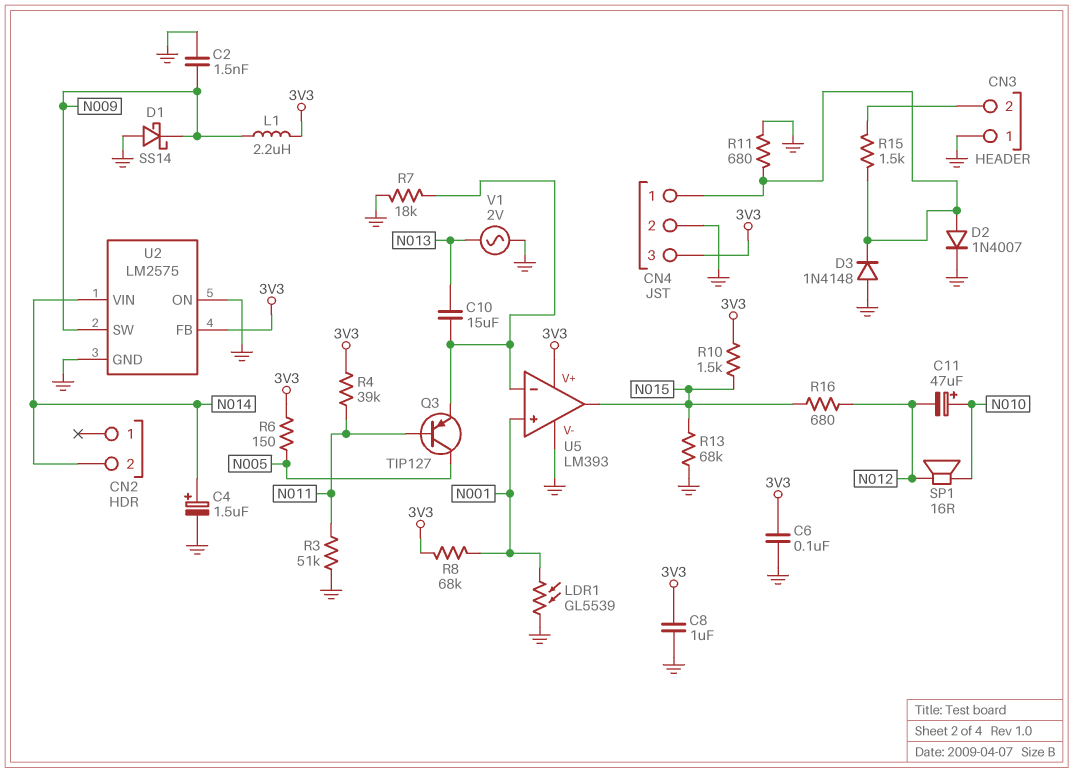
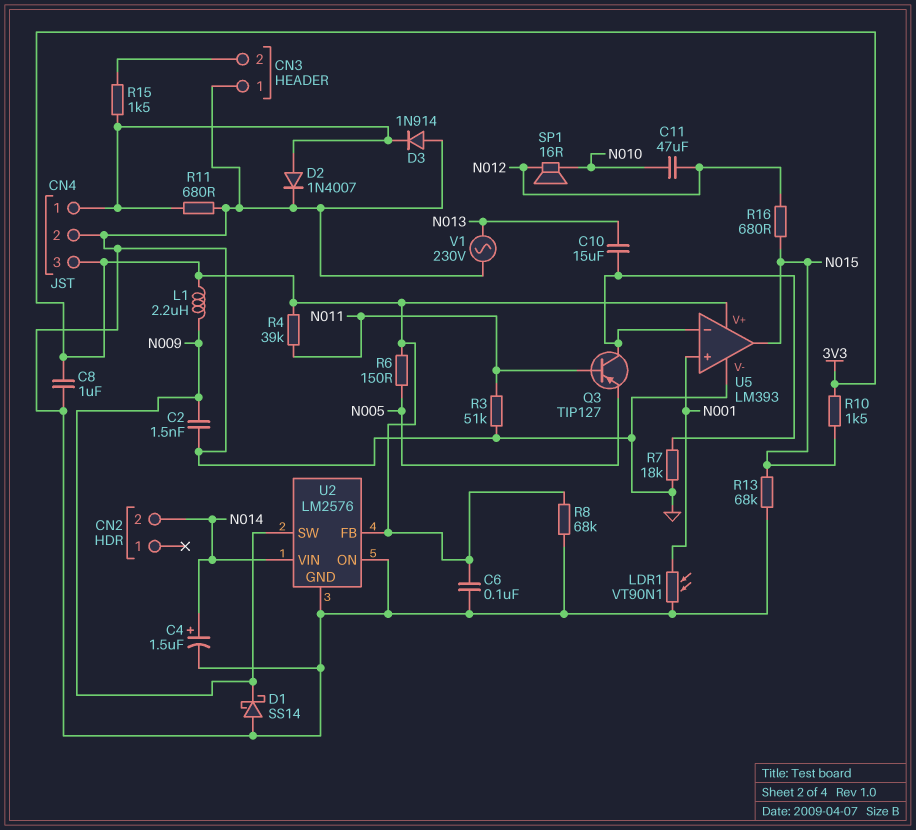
C11: 47uF (plus N010, minus N012) -> 47uF (N010, N012)
D3: diode 1N4148 (A GND, K CN4/1) -> diode 1N914 (A GND, K CN4/1)
LDR1: GL5539 (GND, N001) -> VT90N1 (GND, N001)
Q3: PNP TIP127 (B N011, C N005, E U5/in-) -> PNP TIP127 (B N011, C U5/in-, E N005)
R8: 68k (3V3, N001) -> 68k (3V3, GND)
U2: LM2575 -> LM2576
V1: AC 2V (GND, N013) -> AC 230V (GND, N013)

